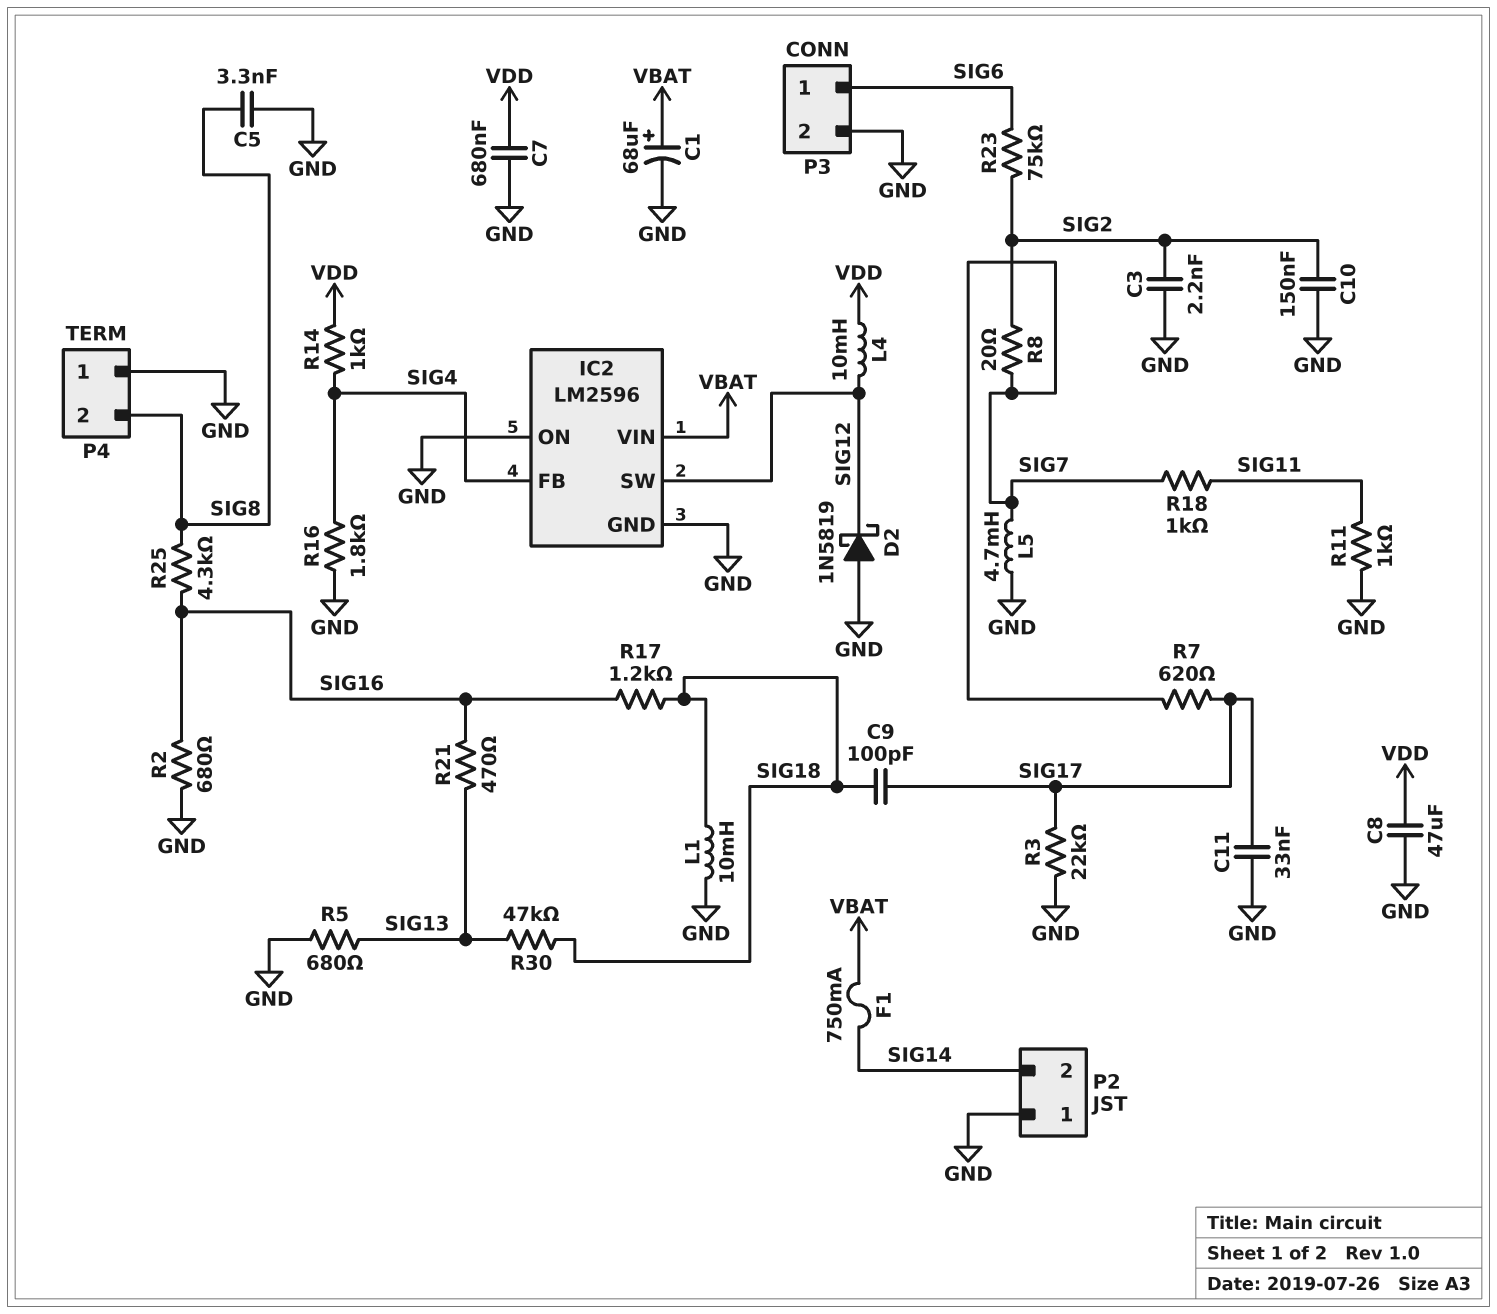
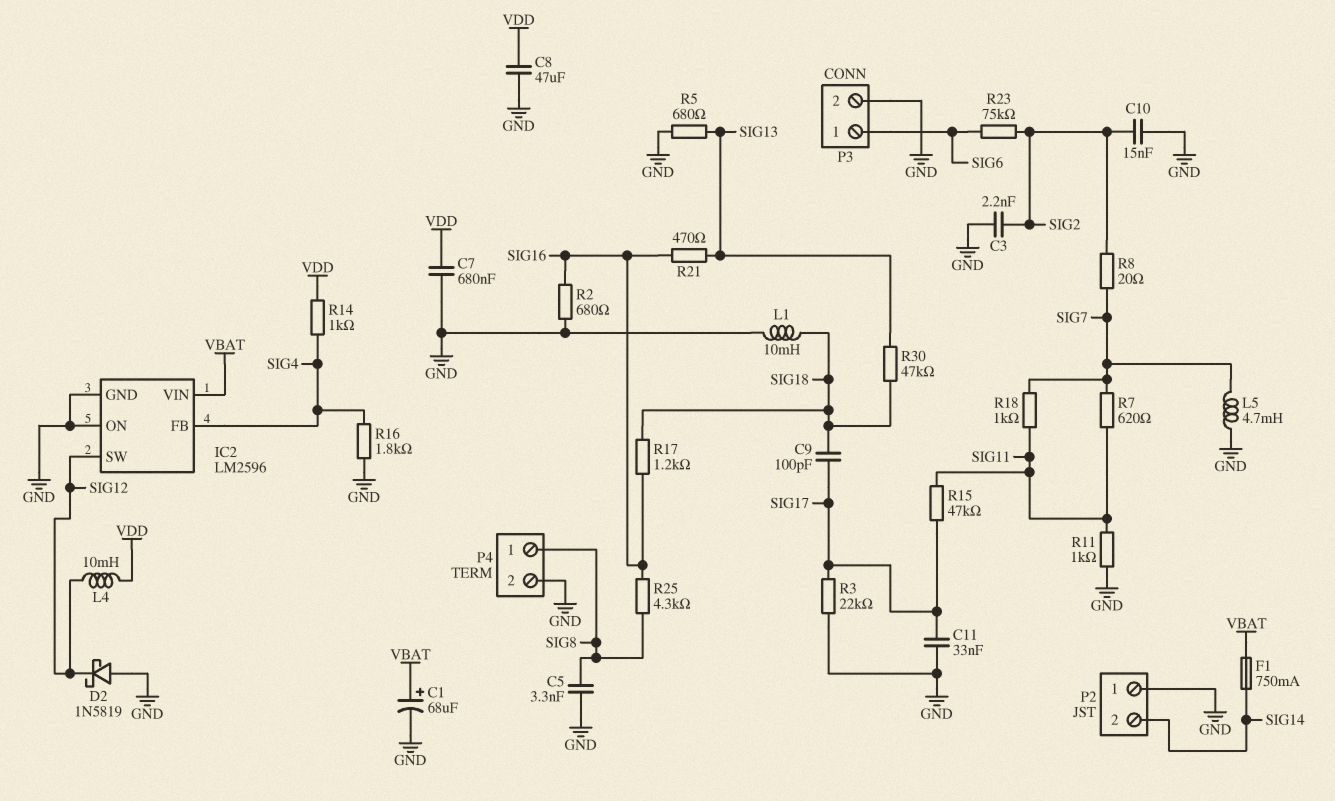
C10: 150nF (GND, SIG2) -> 15nF (GND, SIG2)
P4 pin 1: GND -> SIG8
P4 pin 2: SIG8 -> GND
R7: 620 (SIG7, SIG17) -> 620 (SIG7, SIG11)
R15: none -> 47k (SIG11, SIG17)

